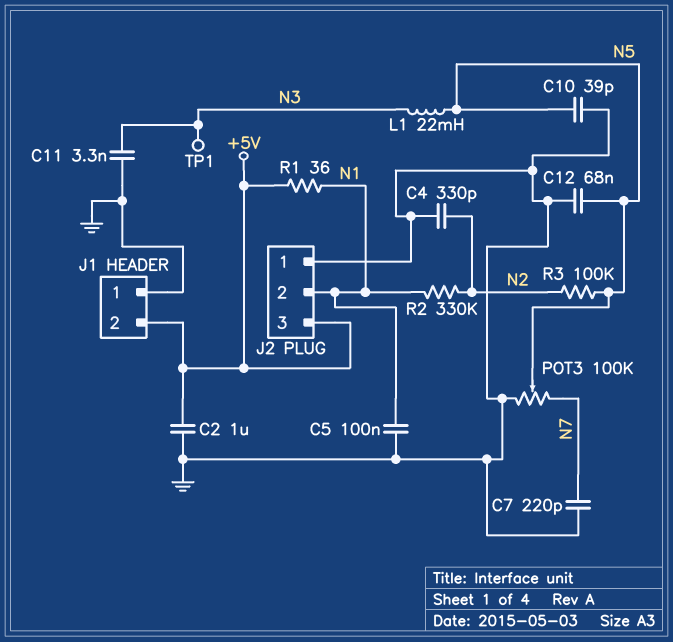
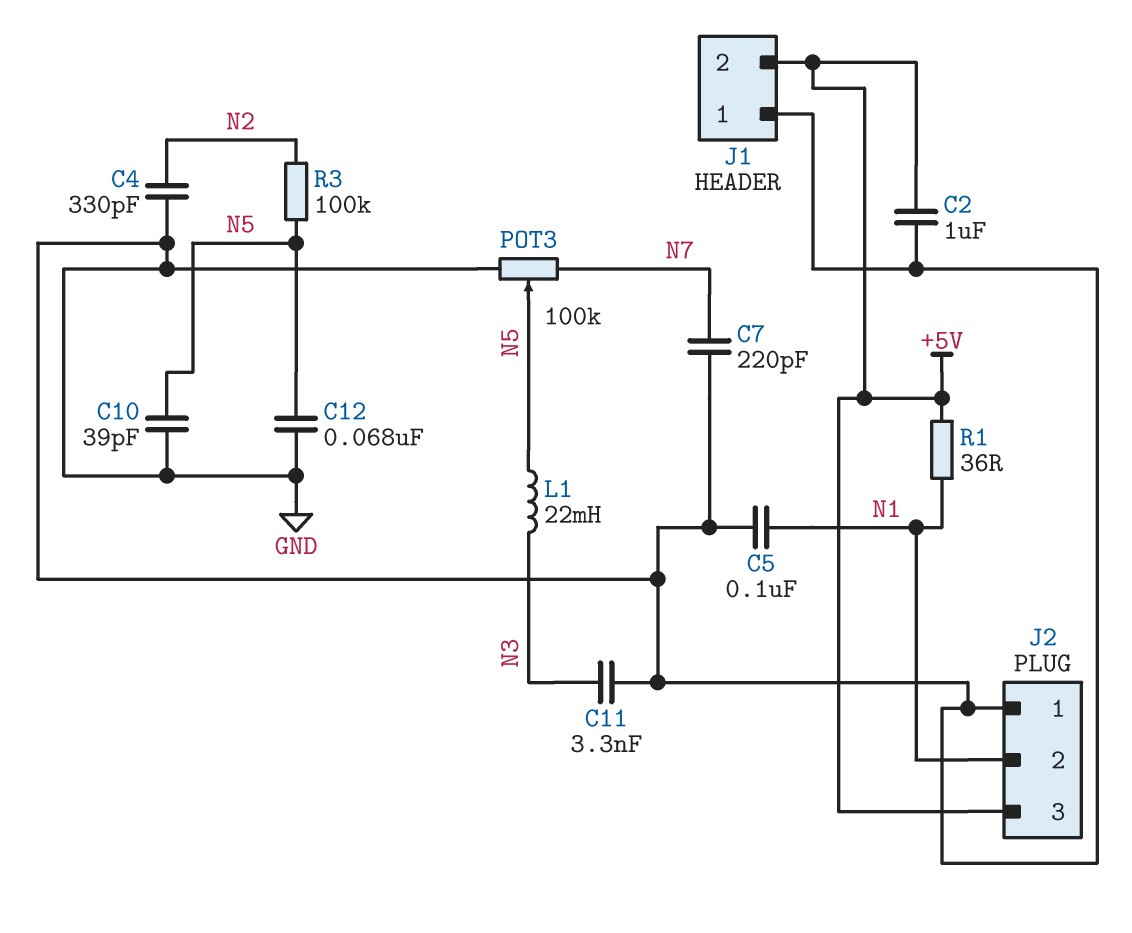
R2: 330k (N1, N2) -> none
TP1: test point (N3) -> none

